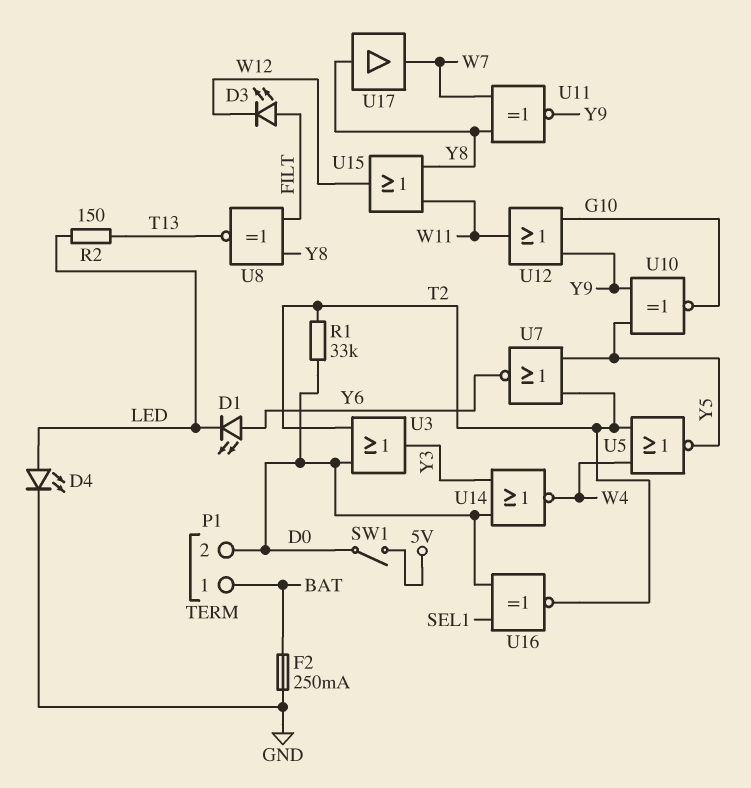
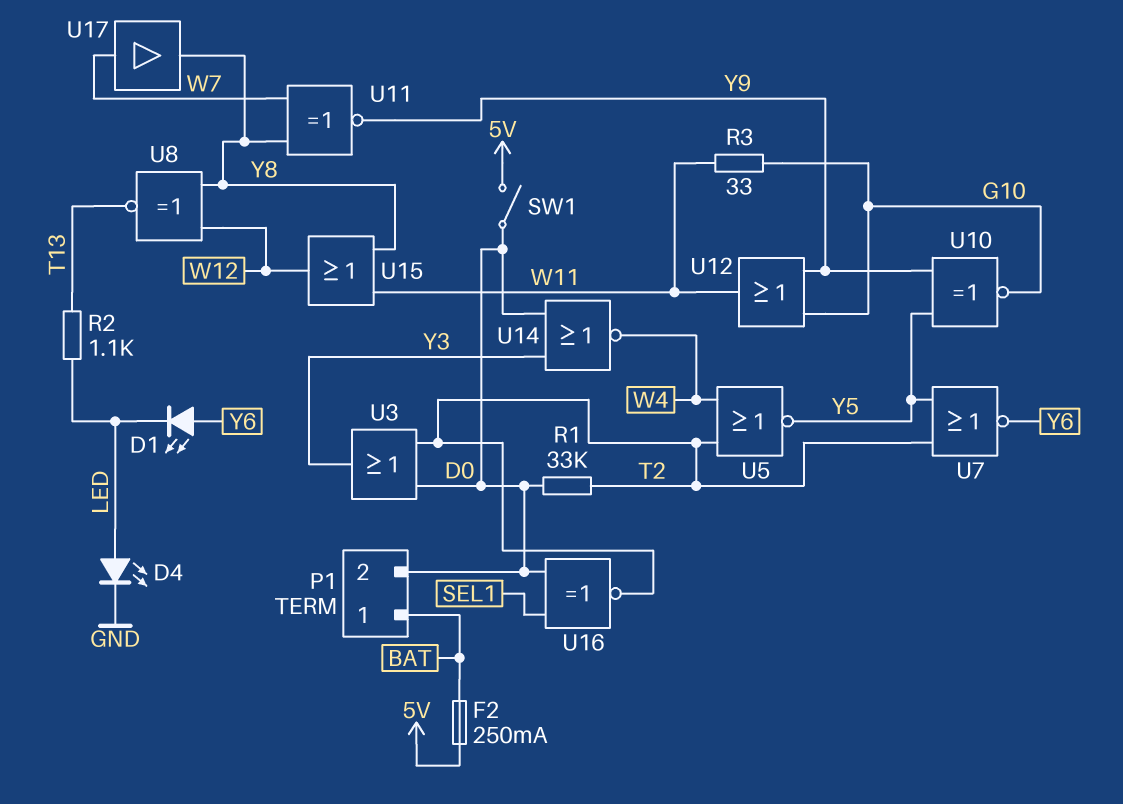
D3: LED (A FILT, K W12) -> none
F2: 250mA (BAT, GND) -> 250mA (5V, BAT)
R2: 150 (LED, T13) -> 1.1k (LED, T13)
R3: none -> 33 (G10, W11)
U8: XNOR (in FILT, in Y8, out T13) -> XNOR (in W12, in Y8, out T13)
U17: buffer (in Y8, out W7) -> buffer (in W7, out Y8)

